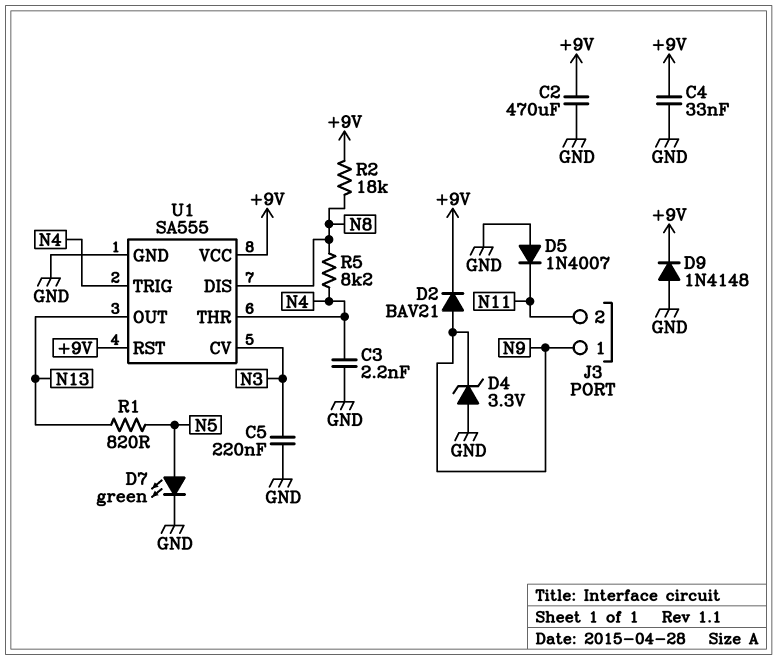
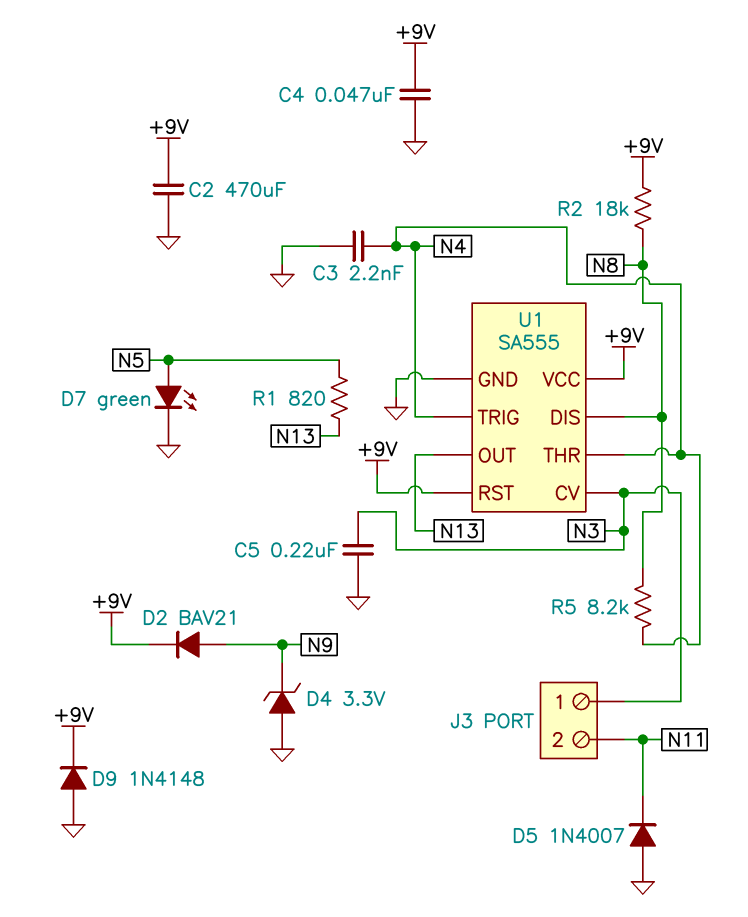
C4: 33nF (+9V, GND) -> 47nF (+9V, GND)
J3 pin 1: N9 -> N3

